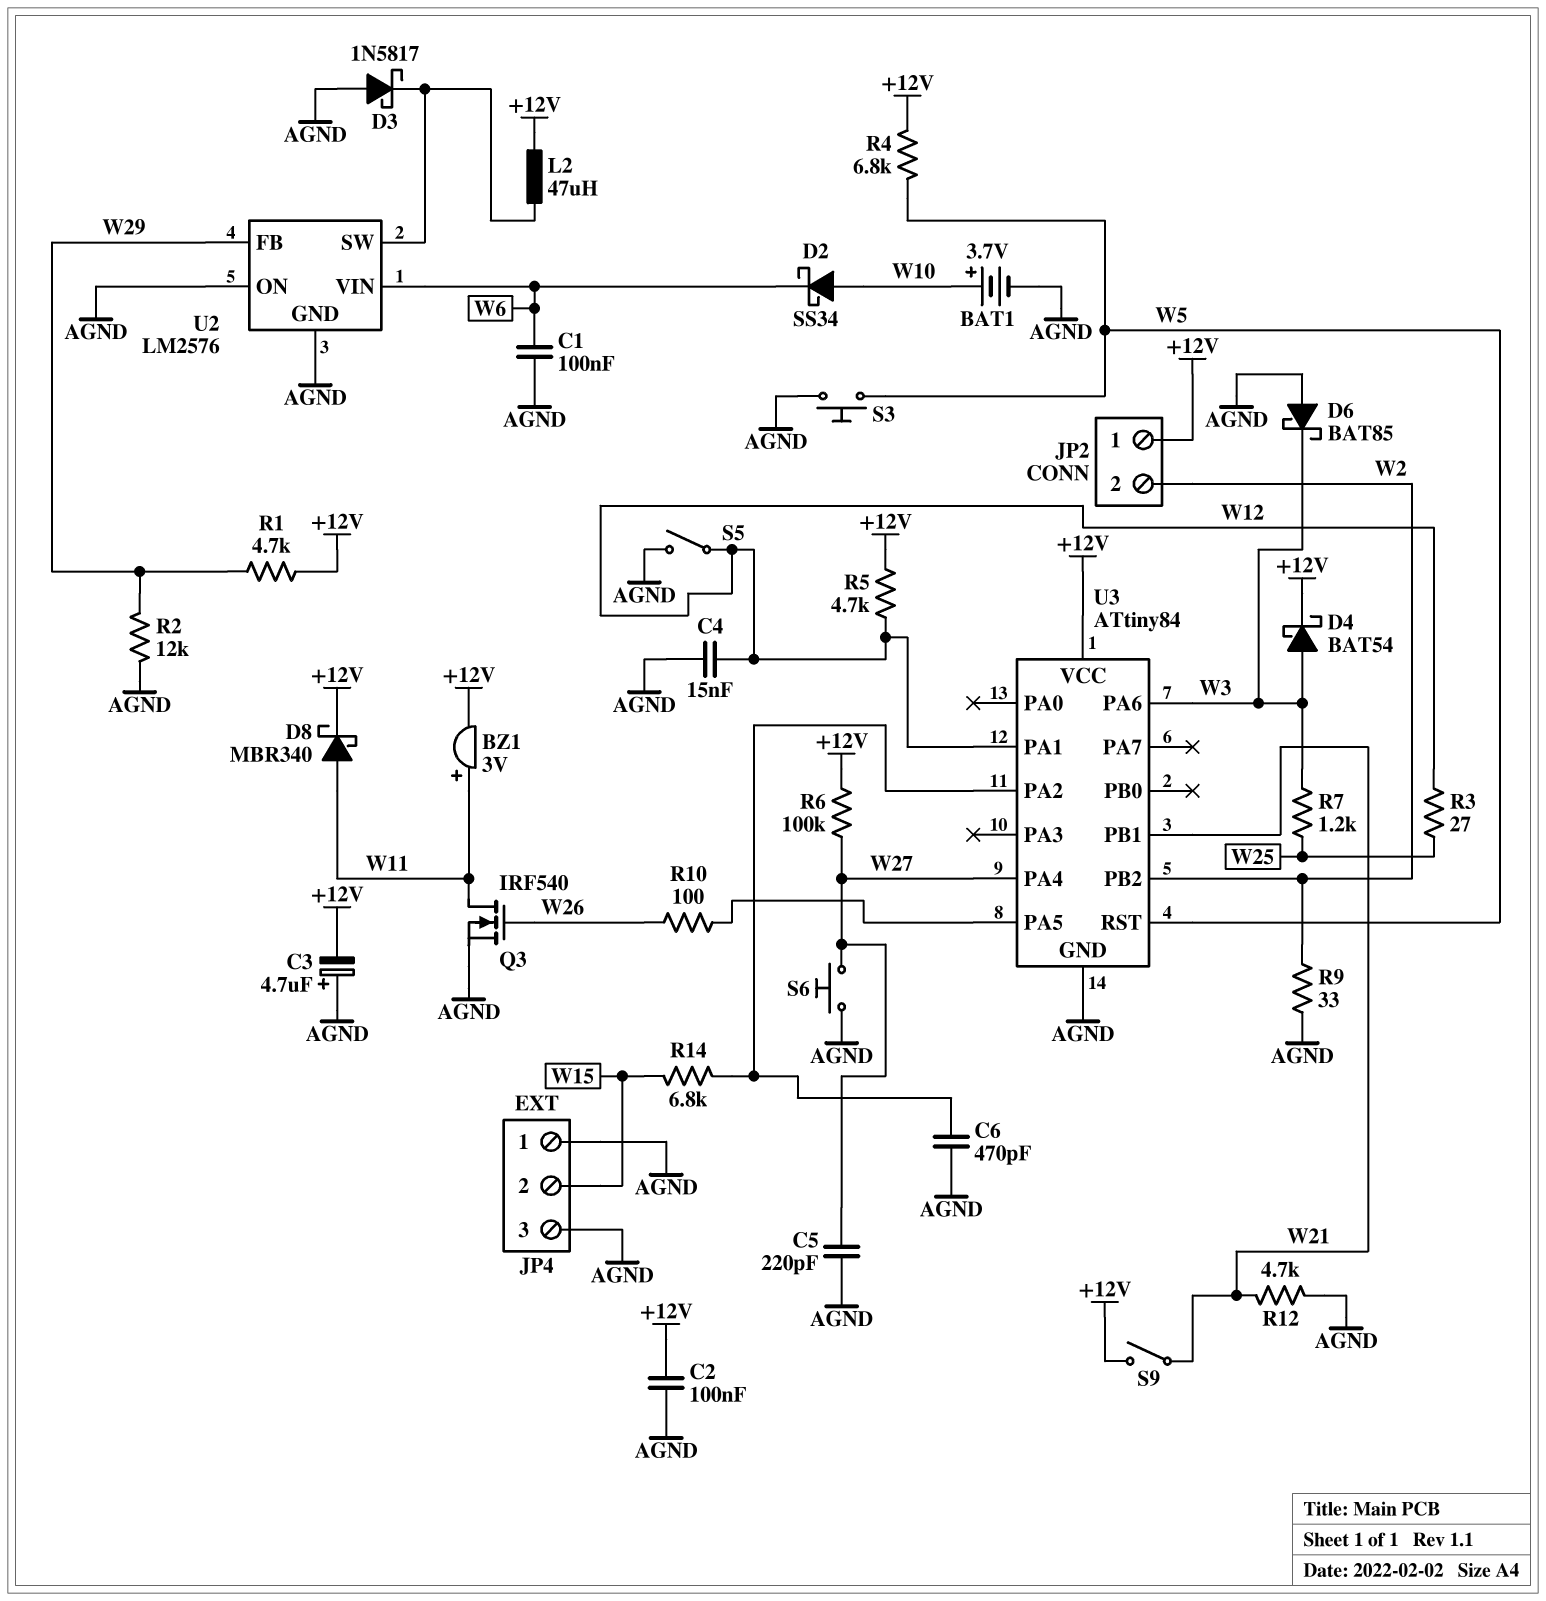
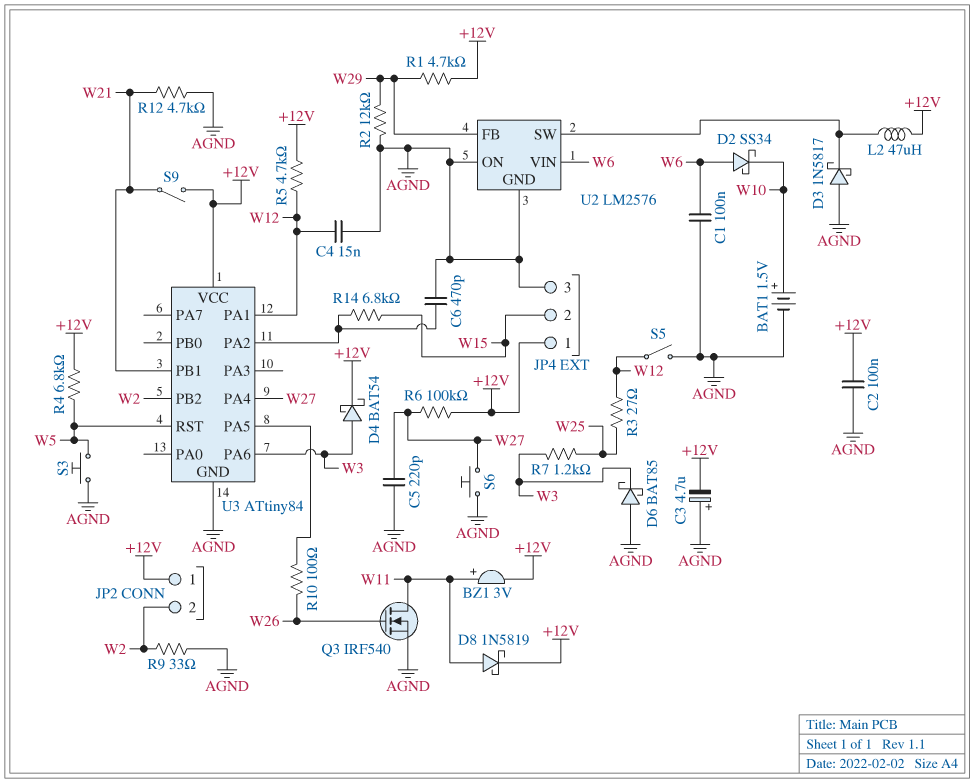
BAT1: 3.7V (plus W10, minus AGND) -> 1.5V (plus W10, minus AGND)
D2: schottky SS34 (A W10, K W6) -> schottky SS34 (A W6, K W10)
D8: schottky MBR340 (A W11, K +12V) -> schottky 1N5819 (A W11, K +12V)
JP4 pin 1: AGND -> +12V

